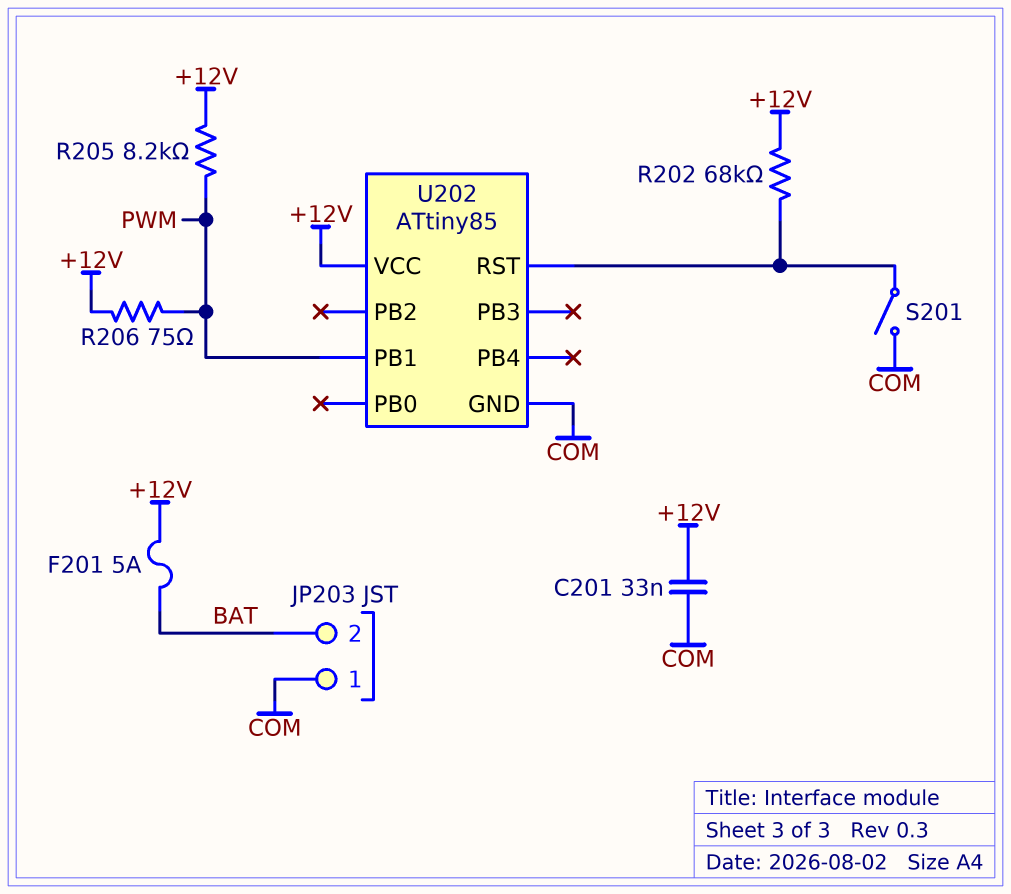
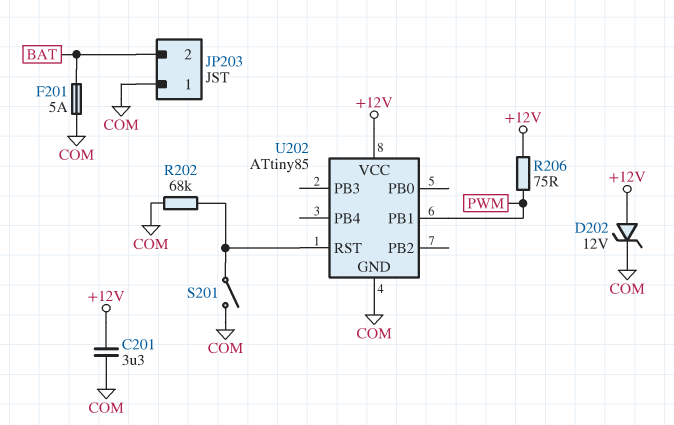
C201: 33nF (+12V, COM) -> 3.3uF (+12V, COM)
D202: none -> zener 12V (A +12V, K COM)
F201: 5A (+12V, BAT) -> 5A (BAT, COM)
R202: 68k (+12V, U202/RST) -> 68k (COM, U202/RST)
R205: 8.2k (+12V, PWM) -> none

